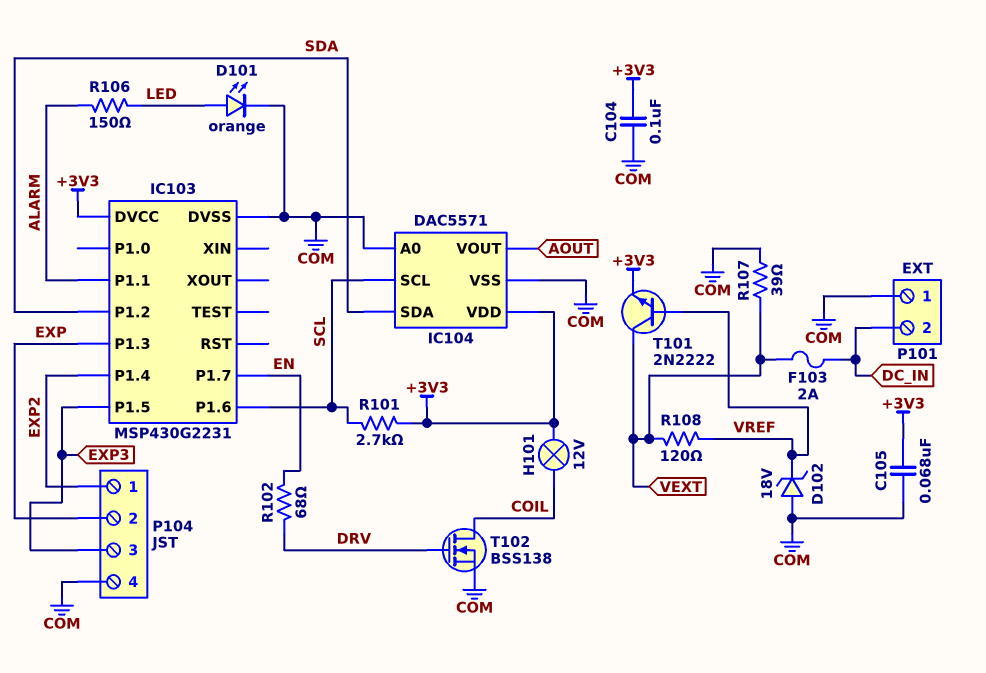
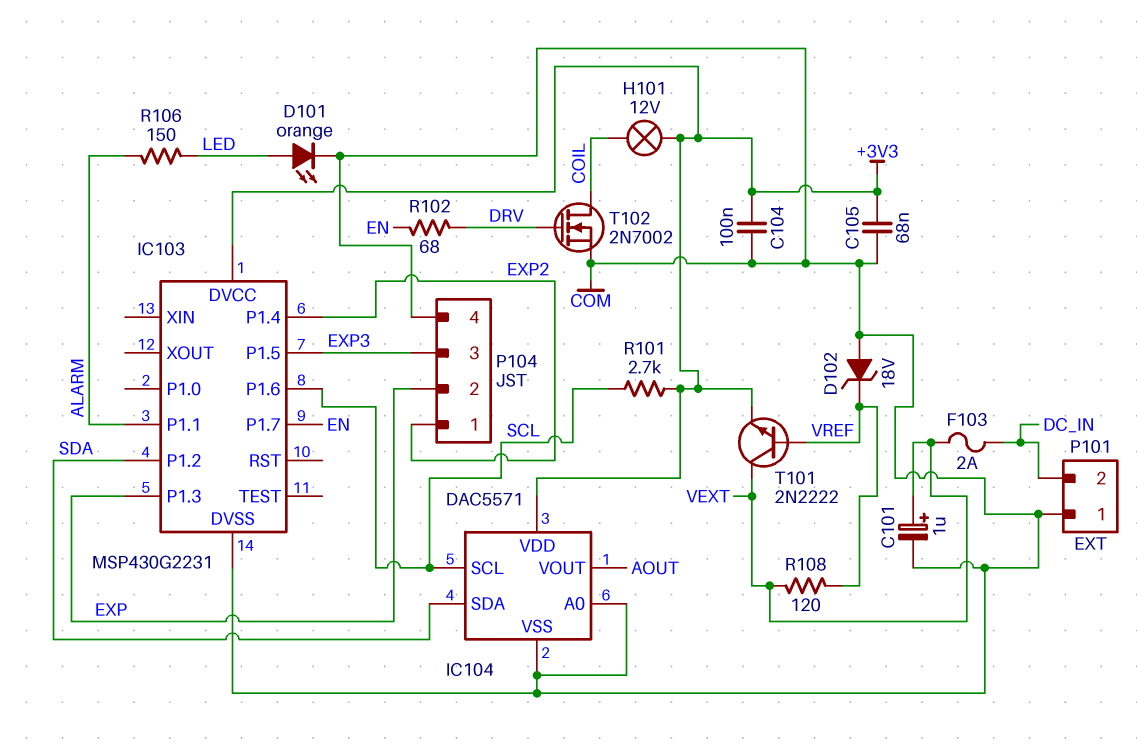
C101: none -> 1uF (plus VEXT, minus COM)
R107: 39 (COM, VEXT) -> none
T102: NMOS BSS138 (G DRV, D COIL, S COM) -> NMOS 2N7002 (G DRV, D COIL, S COM)

